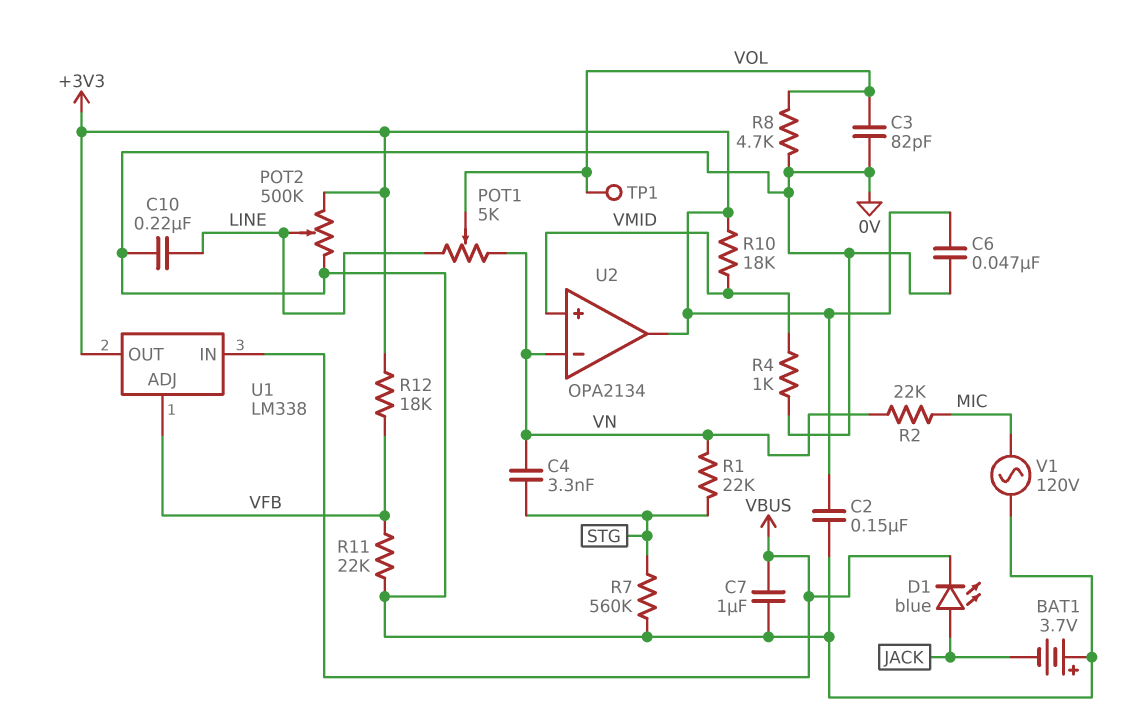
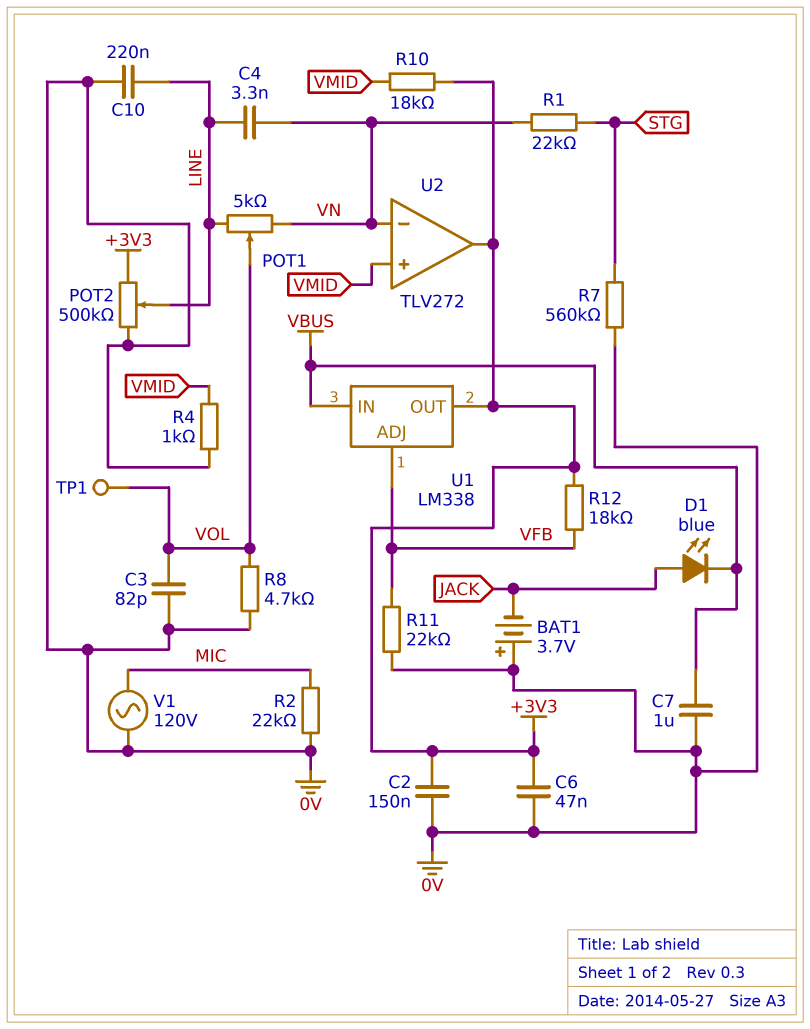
C4: 3.3nF (STG, VN) -> 3.3nF (LINE, VN)
R2: 22k (MIC, VN) -> 22k (0V, MIC)
U2: OPA2134 -> TLV272

